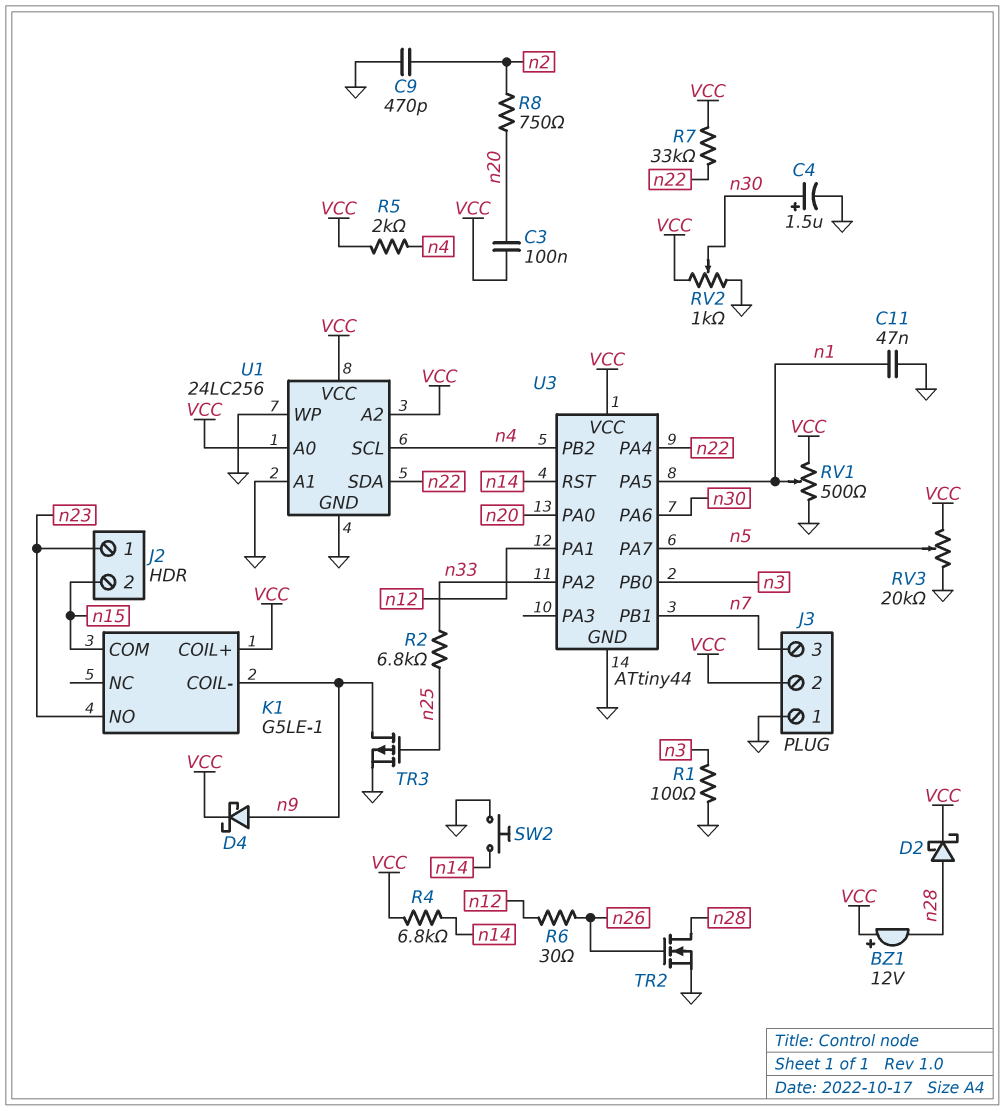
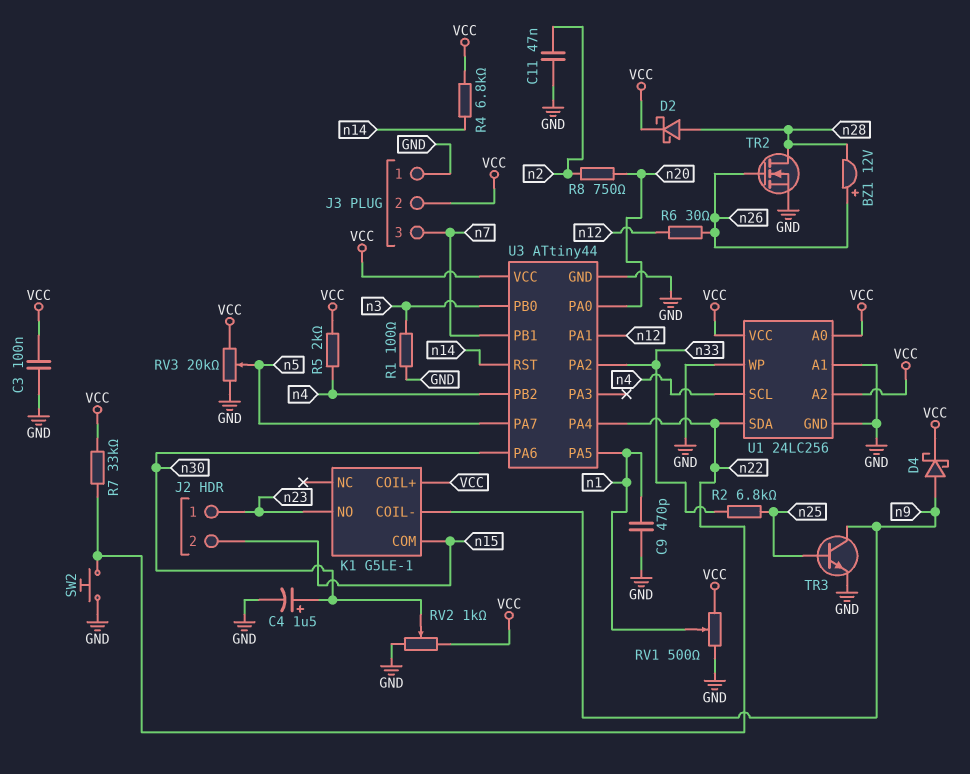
BZ1: buzzer 12V (plus VCC, minus n28) -> buzzer 12V (plus n26, minus n28)
C3: 100nF (VCC, n20) -> 100nF (GND, VCC)
C9: 470pF (GND, n2) -> 470pF (GND, n1)
C11: 47nF (GND, n1) -> 47nF (GND, n2)
SW2: button (GND, n14) -> button (GND, n22)
TR3: PMOS (G n25, D n9, S GND) -> NPN (B n25, C n9, E GND)

